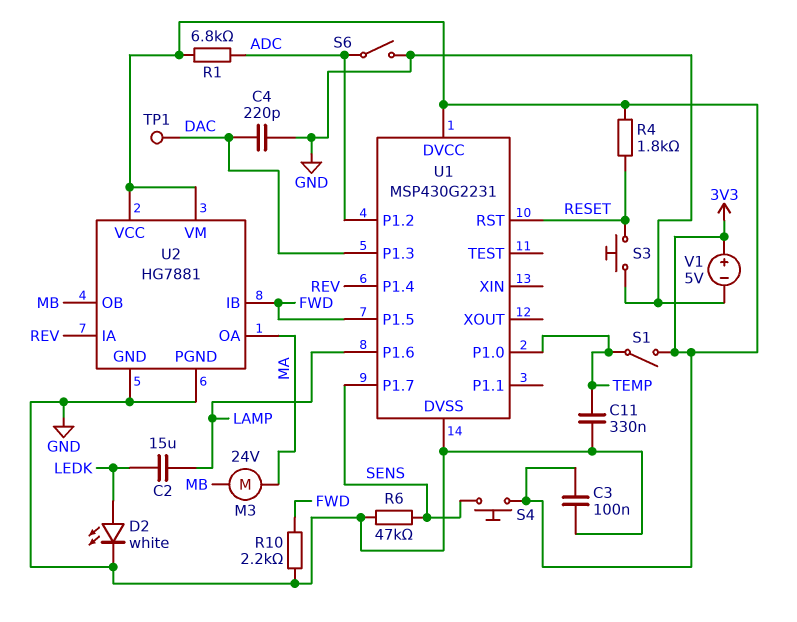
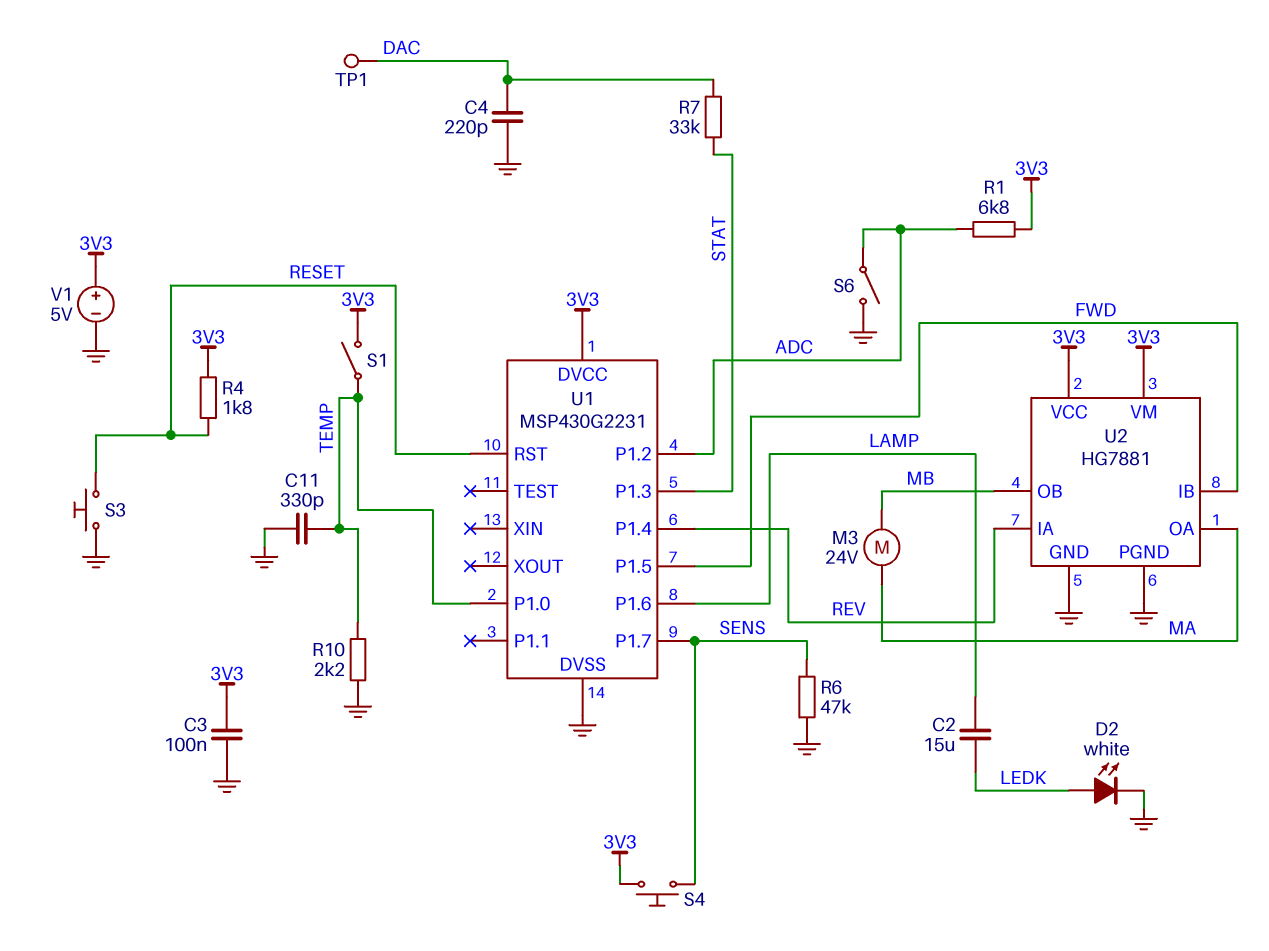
C11: 330nF (GND, TEMP) -> 330pF (GND, TEMP)
R7: none -> 33k (DAC, STAT)
R10: 2.2k (FWD, GND) -> 2.2k (GND, TEMP)
U1 pin P1.3: DAC -> STAT

